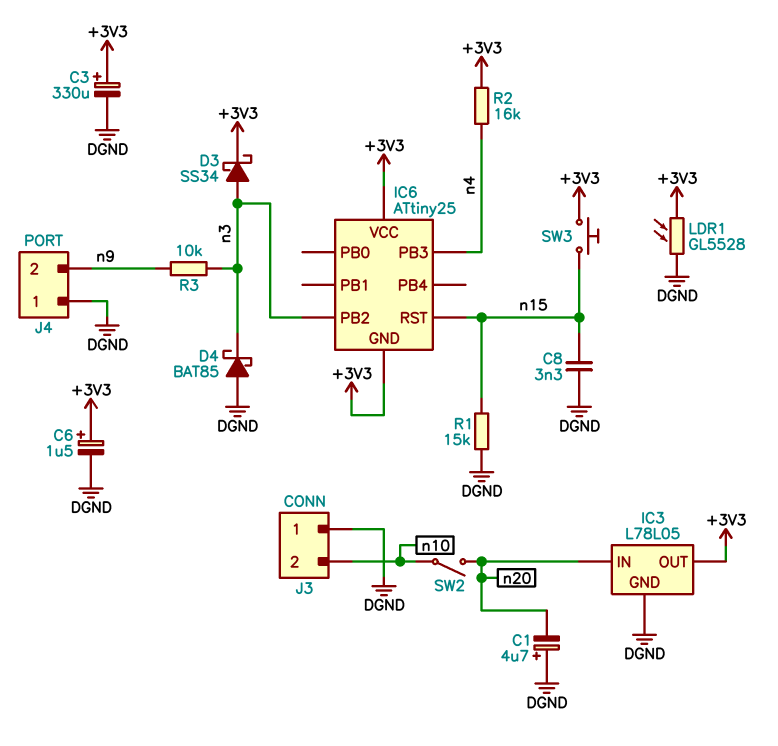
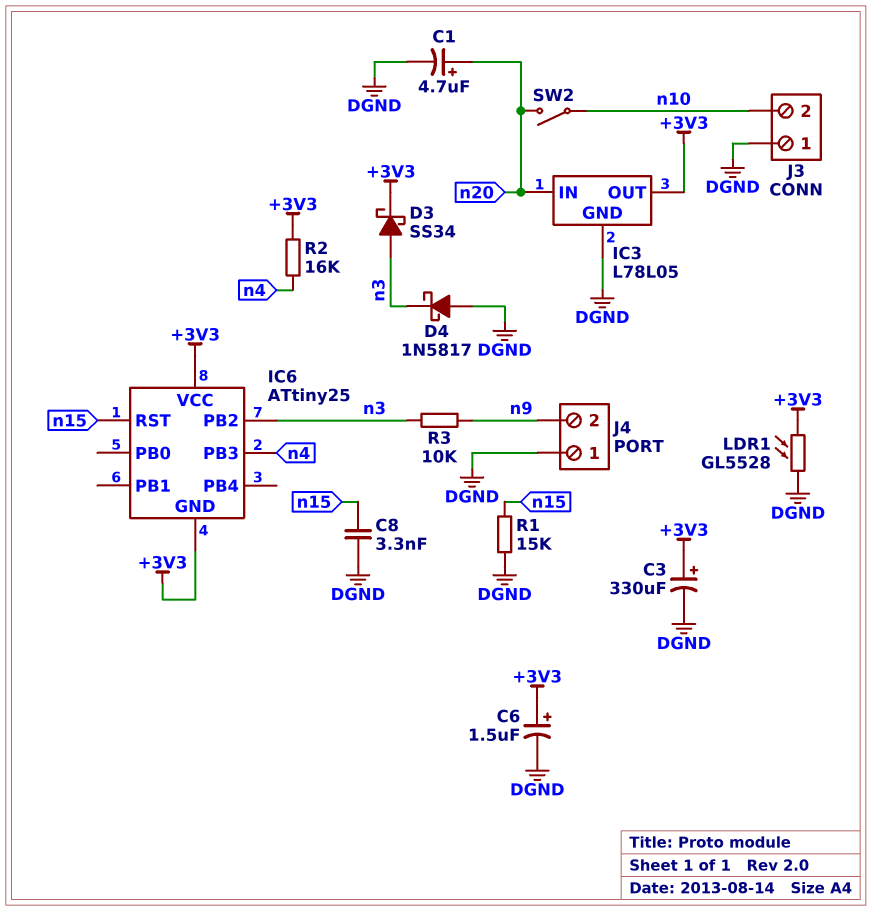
C1: 4.7uF (plus DGND, minus n20) -> 4.7uF (plus n20, minus DGND)
D4: schottky BAT85 (A DGND, K n3) -> schottky 1N5817 (A DGND, K n3)
SW3: button (+3V3, n15) -> none

